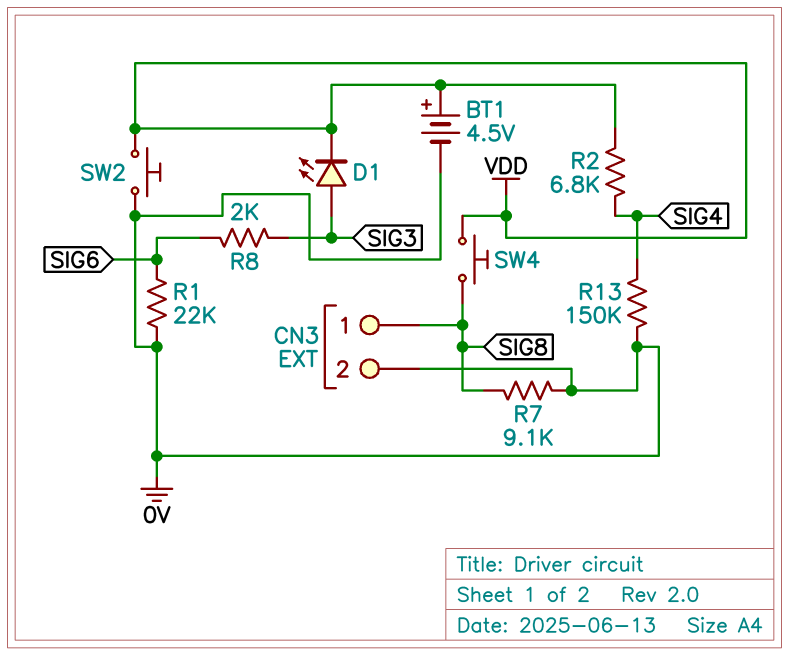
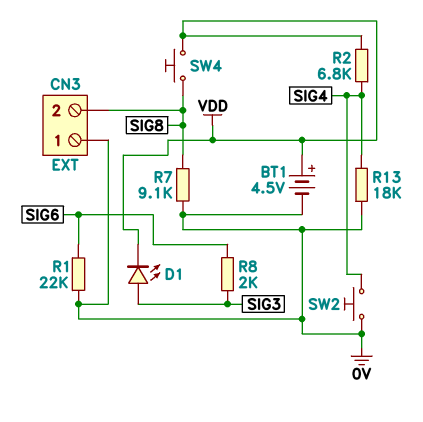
CN3 pin 1: SIG8 -> 0V
CN3 pin 2: 0V -> SIG8
R13: 150k (0V, SIG4) -> 18k (0V, SIG4)
SW2: button (0V, VDD) -> button (0V, SIG4)

